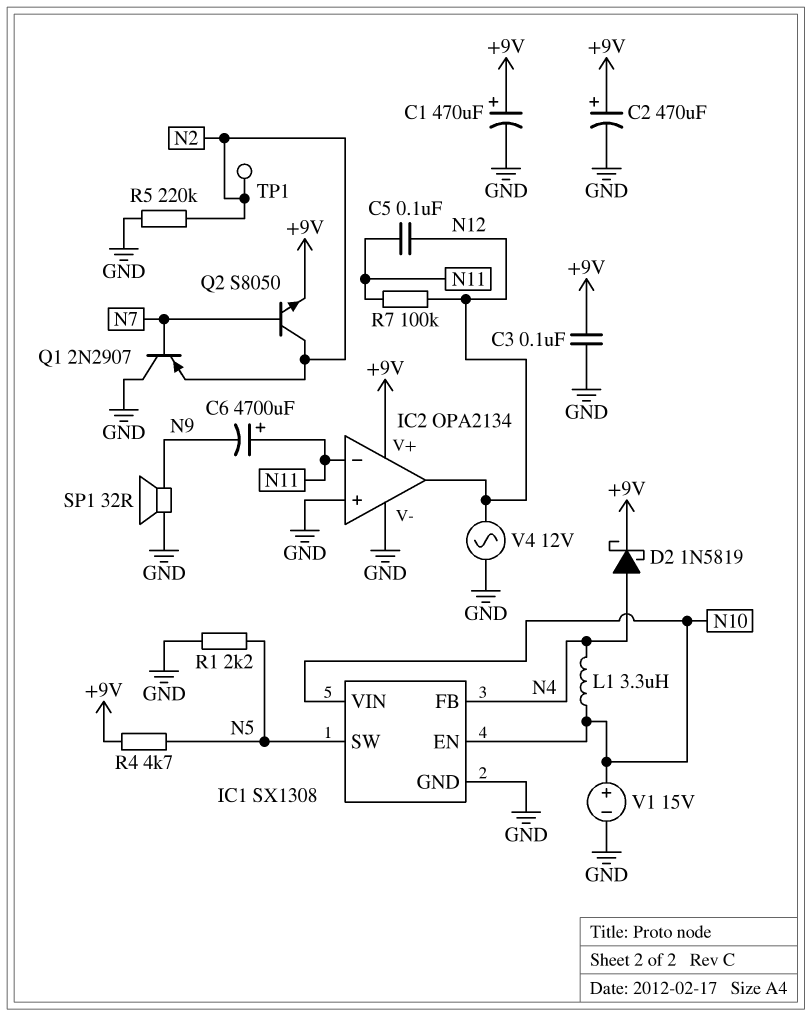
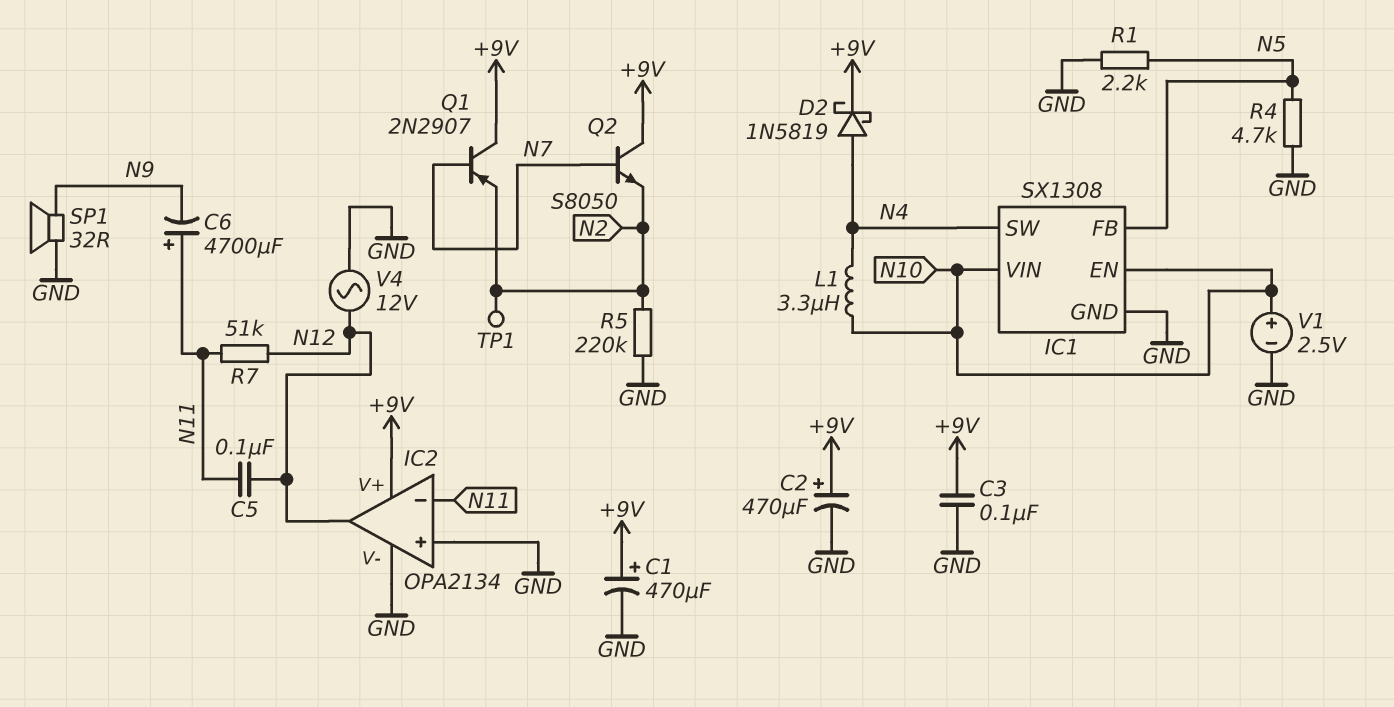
IC1 pin FB: N4 -> N5
IC1 pin SW: N5 -> N4
Q1: PNP 2N2907 (B N7, C GND, E N2) -> PNP 2N2907 (B N7, C +9V, E N2)
Q2: NPN S8050 (B N7, C N2, E +9V) -> NPN S8050 (B N7, C +9V, E N2)
R4: 4.7k (+9V, N5) -> 4.7k (GND, N5)
R7: 100k (N11, N12) -> 51k (N11, N12)
V1: 15V (plus N10, minus GND) -> 2.5V (plus N10, minus GND)

